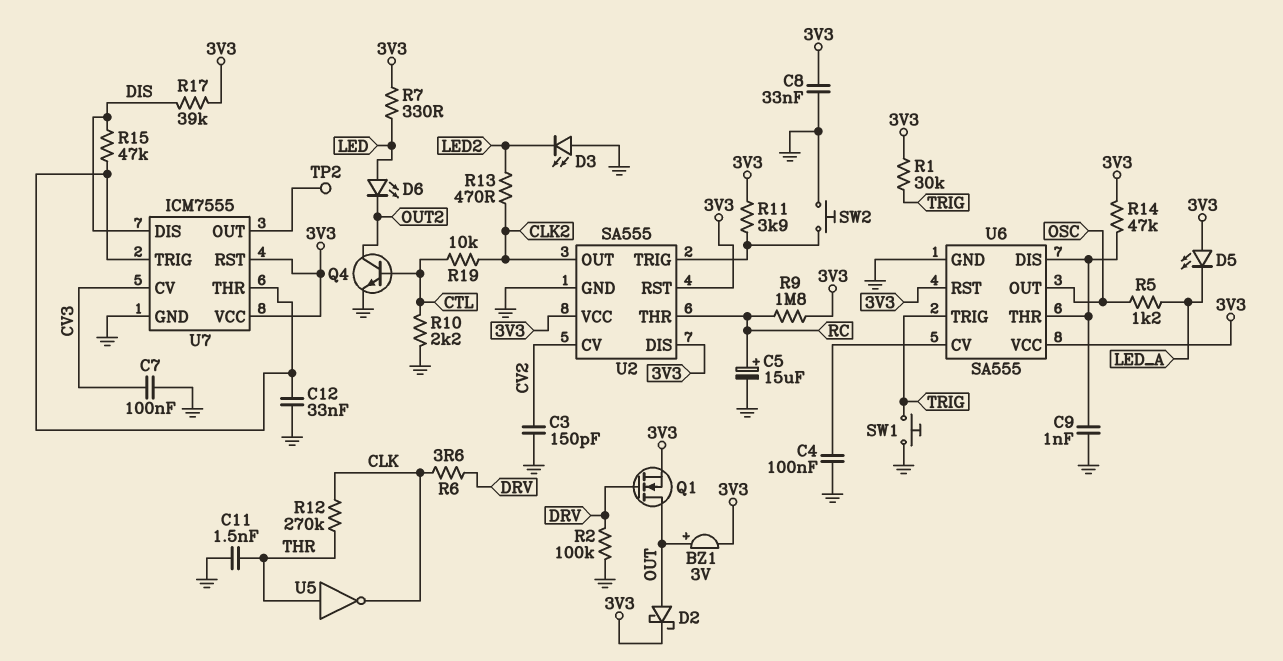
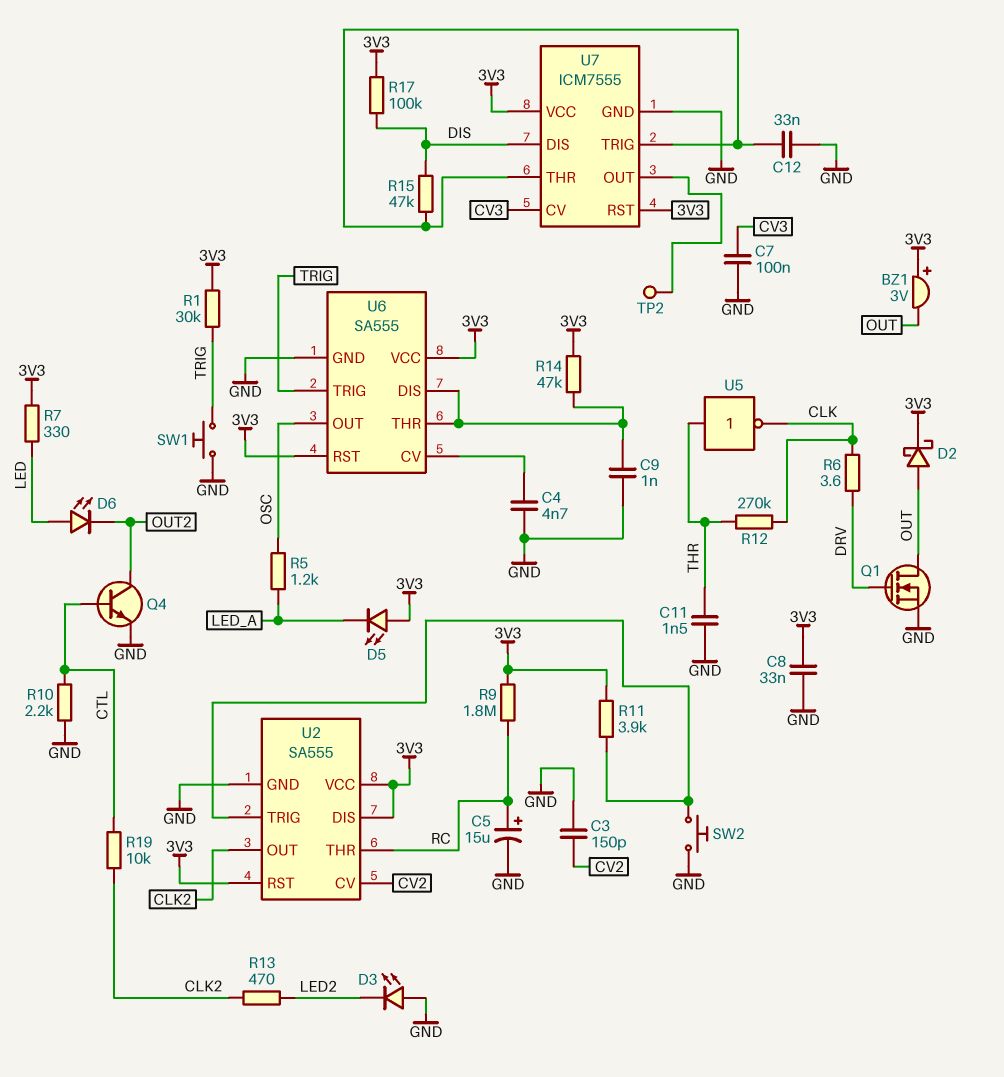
BZ1: buzzer 3V (plus OUT, minus 3V3) -> buzzer 3V (plus 3V3, minus OUT)
C4: 100nF (GND, U6/CV) -> 4.7nF (GND, U6/CV)
Q1: NMOS (G DRV, D OUT, S 3V3) -> NMOS (G DRV, D OUT, S GND)
R2: 100k (DRV, GND) -> none
R17: 39k (3V3, DIS) -> 100k (3V3, DIS)

